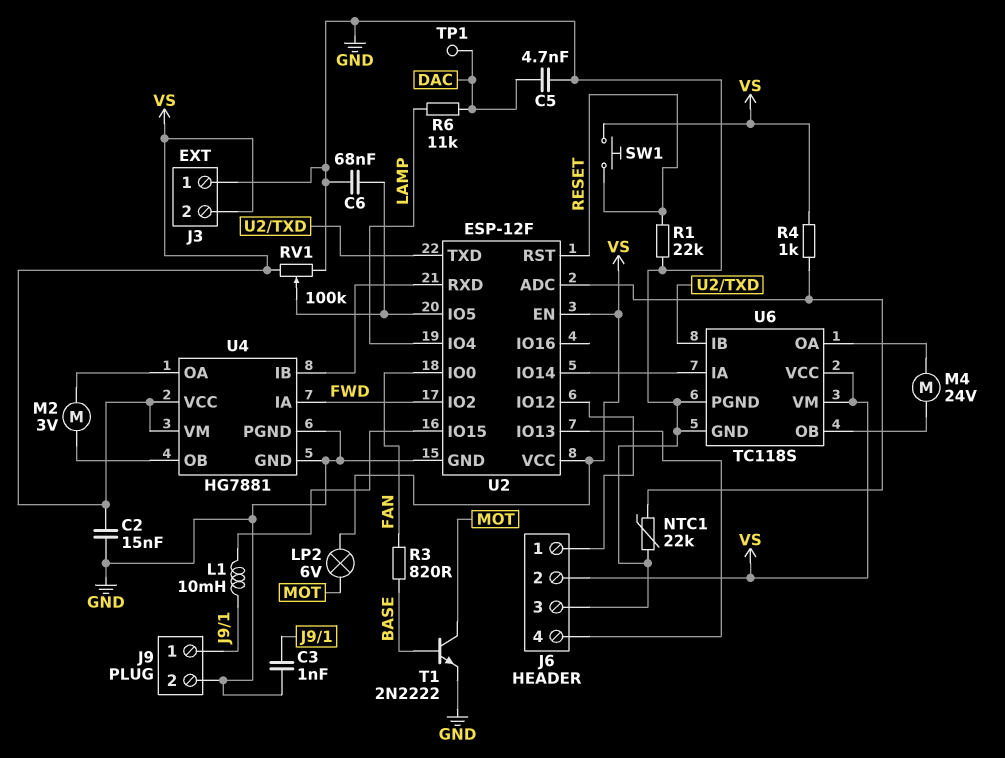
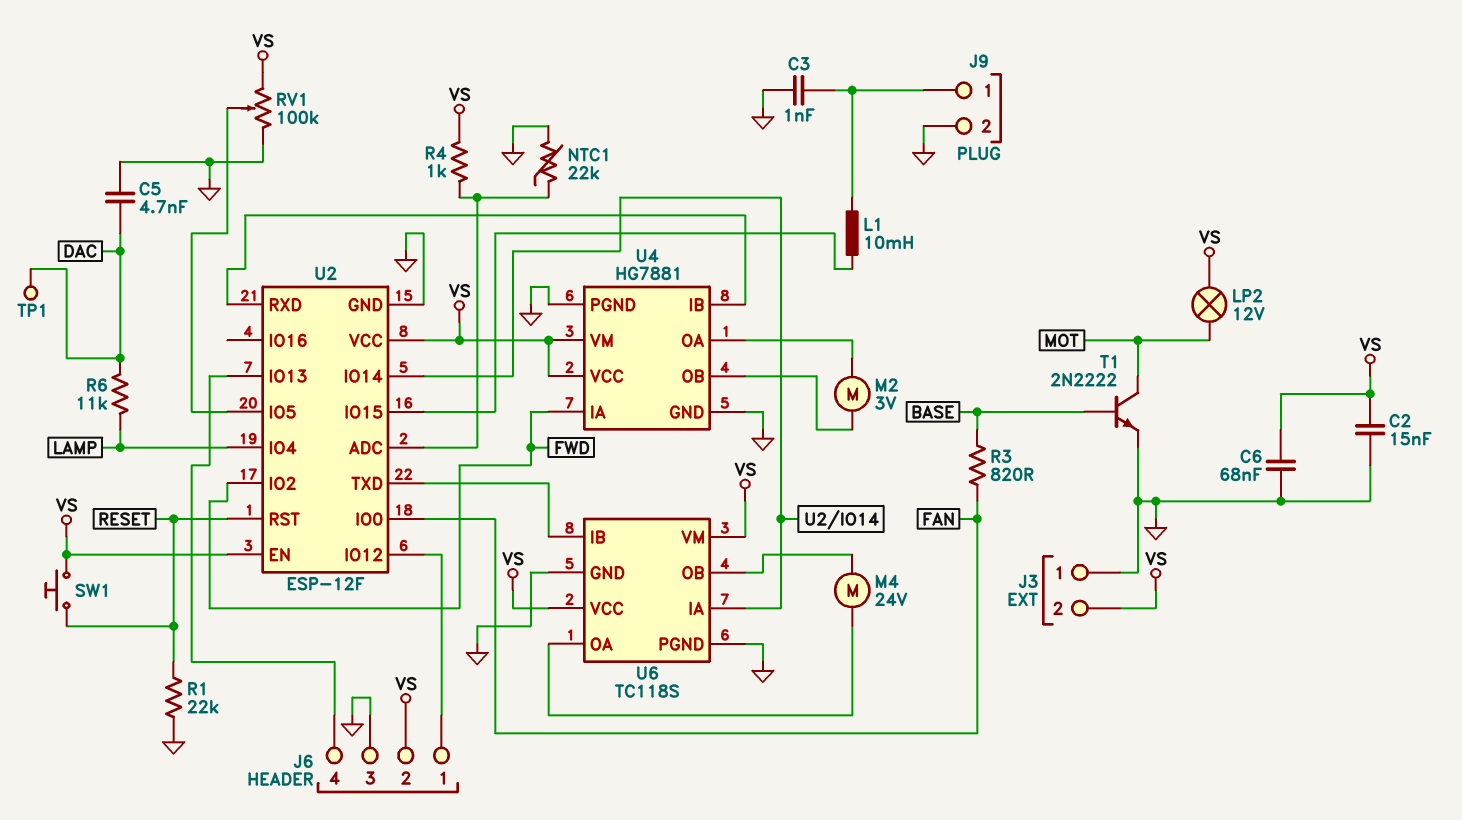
C6: 68nF (GND, U2/IO5) -> 68nF (GND, VS)
LP2: lamp 6V (MOT, VS) -> lamp 12V (MOT, VS)

